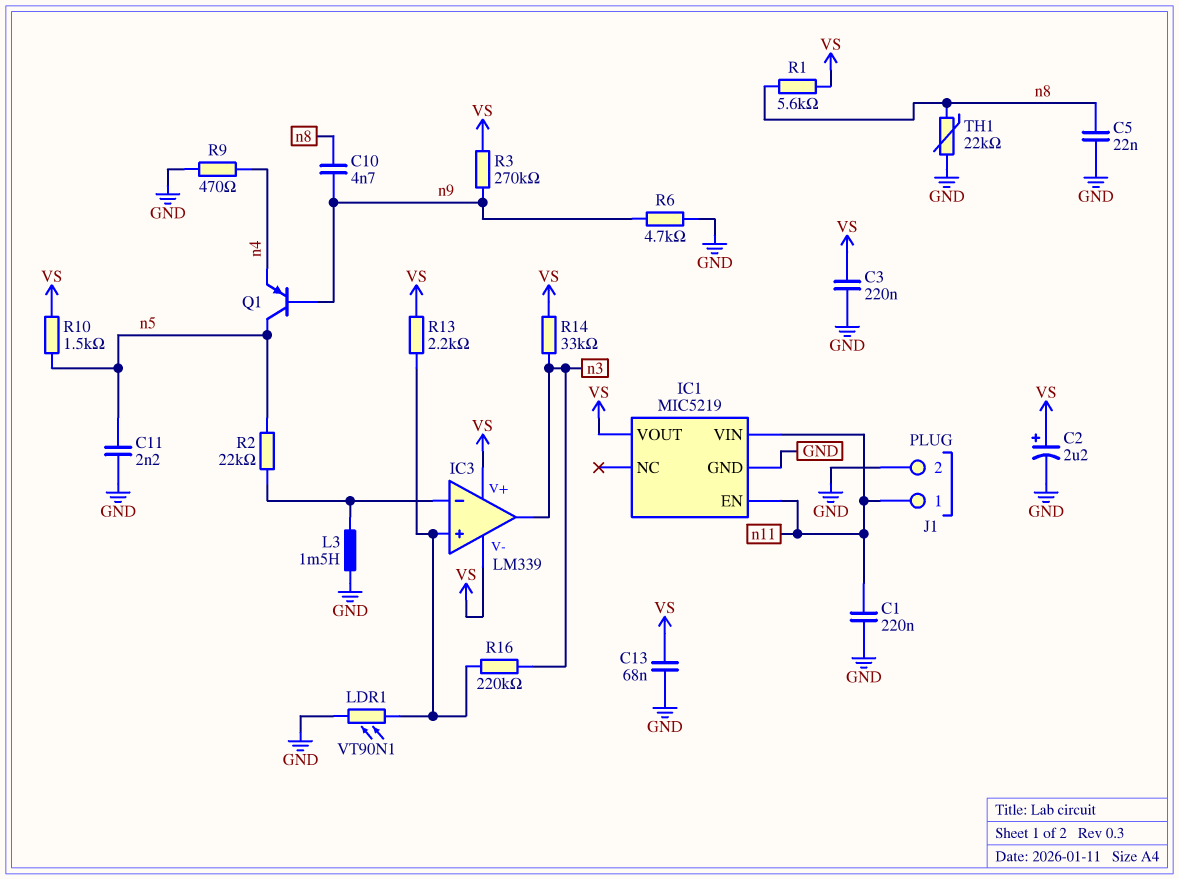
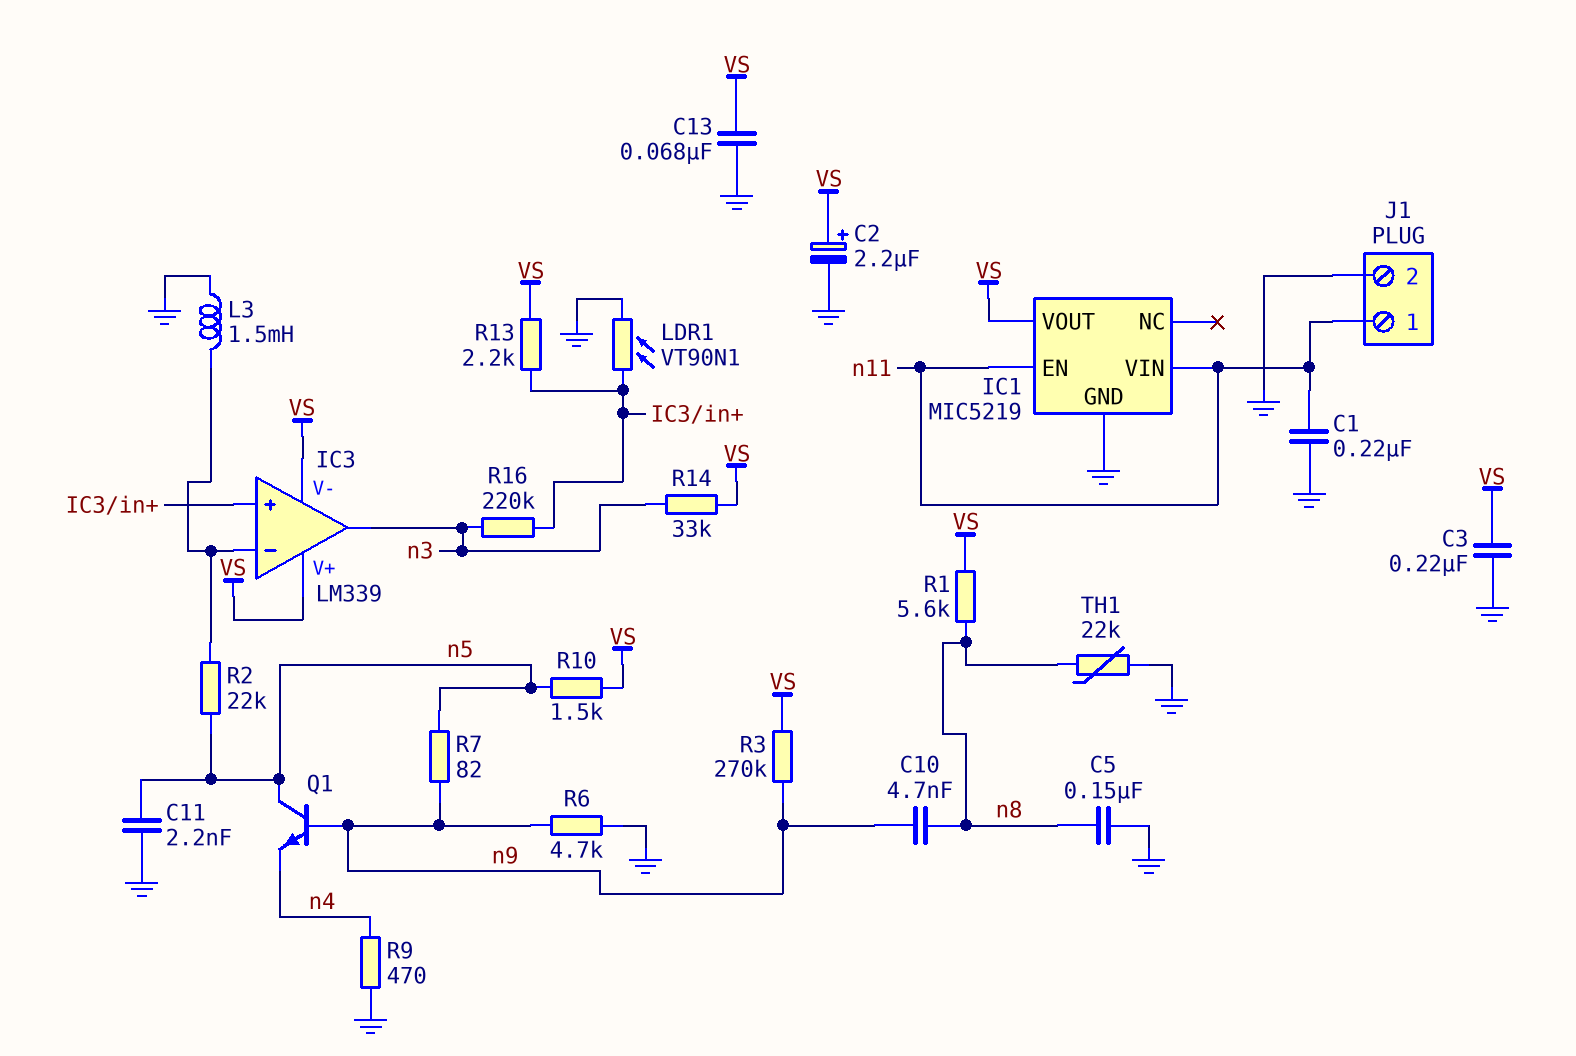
C5: 22nF (GND, n8) -> 150nF (GND, n8)
Q1: PNP (B n9, C n5, E n4) -> NPN (B n9, C n5, E n4)
R7: none -> 82 (n5, n9)

